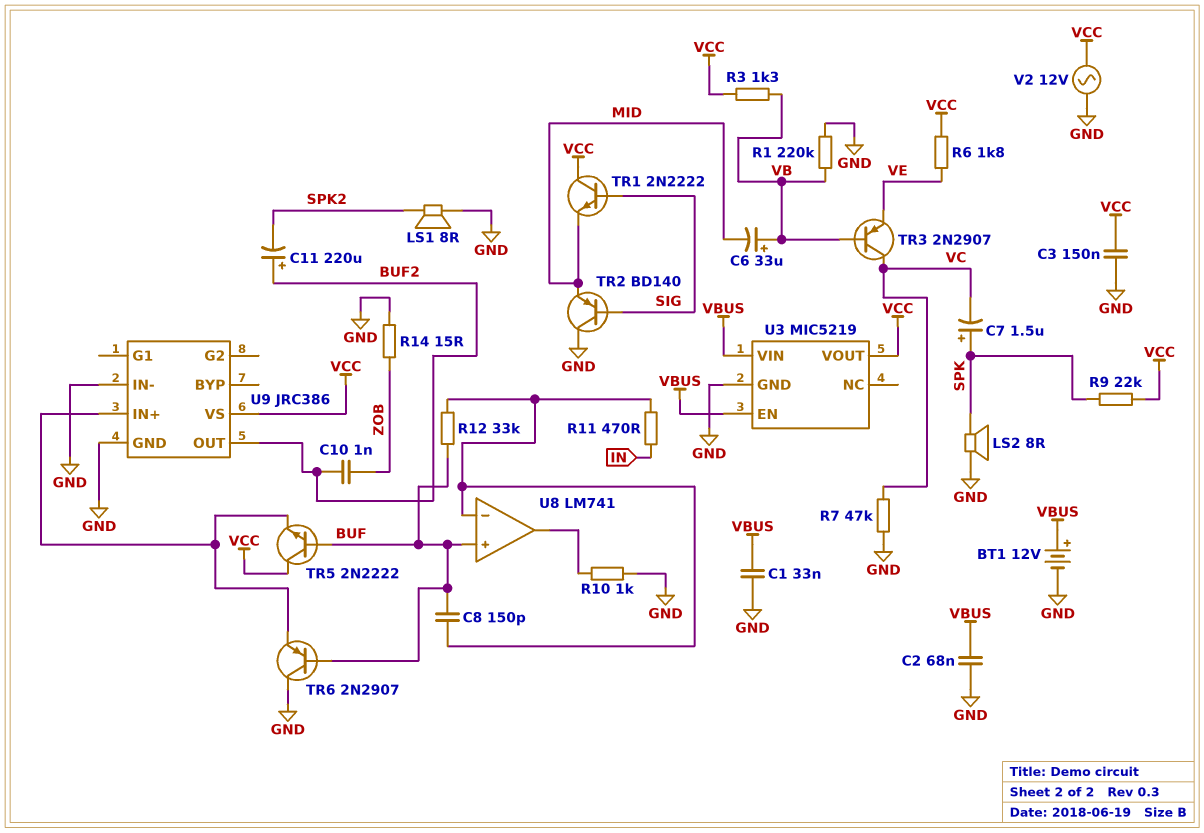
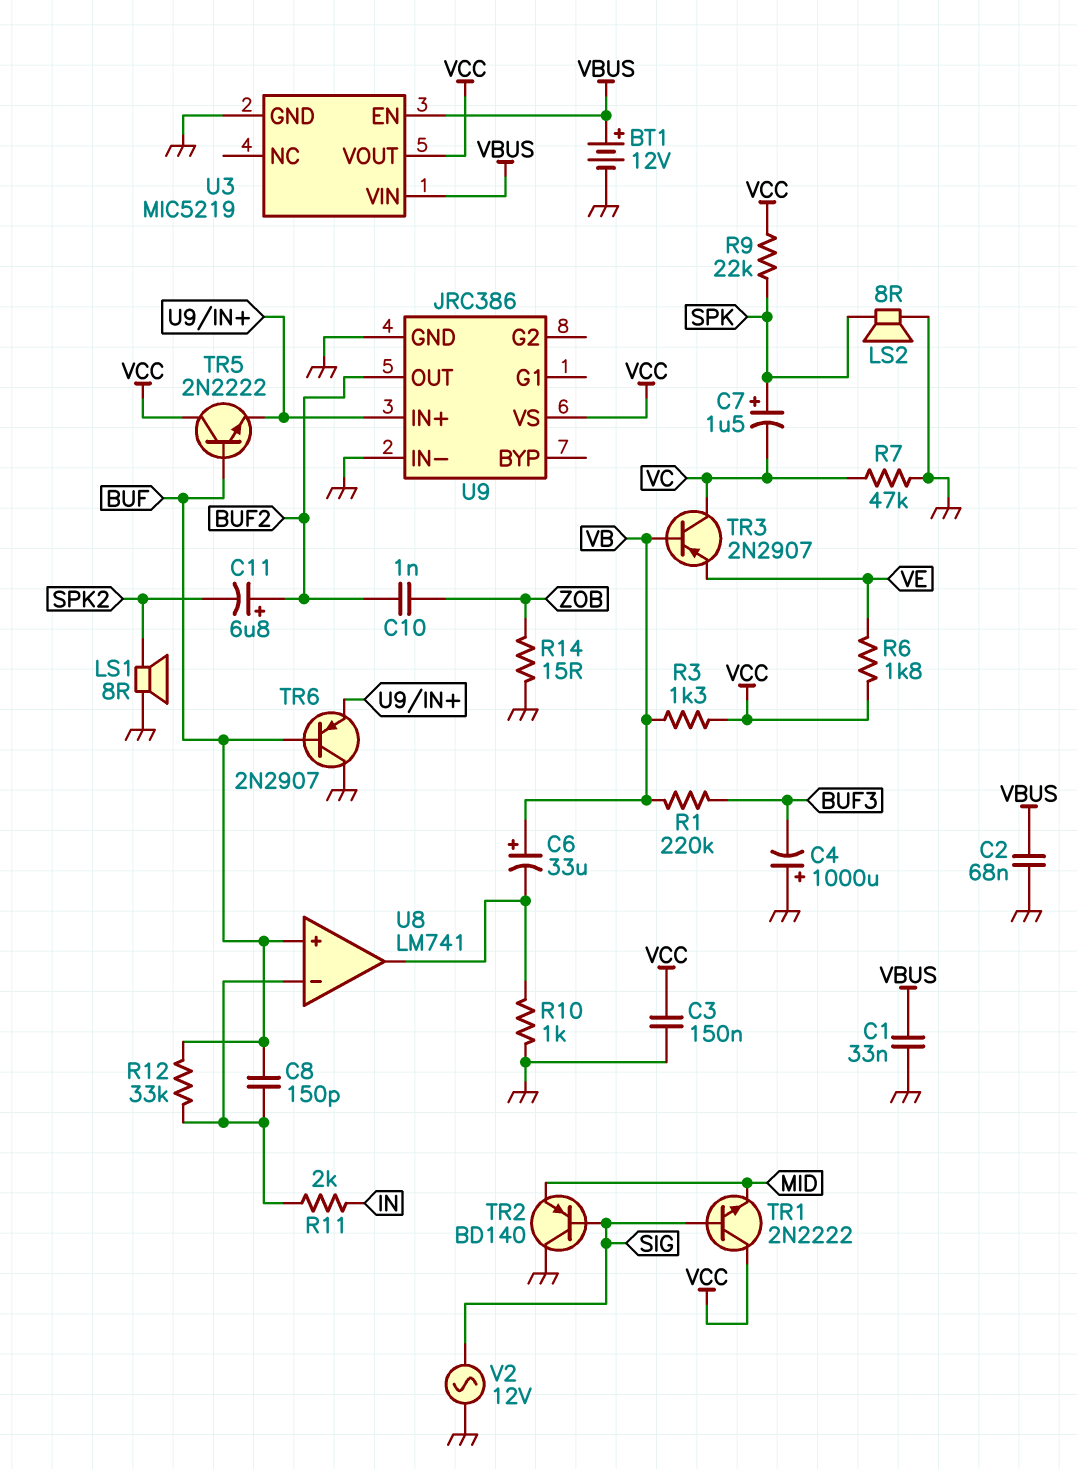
C4: none -> 1000uF (plus GND, minus BUF3)
C6: 33uF (plus VB, minus MID) -> 33uF (plus VB, minus U8/out)
C11: 220uF (plus BUF2, minus SPK2) -> 6.8uF (plus BUF2, minus SPK2)
R1: 220k (GND, VB) -> 220k (BUF3, VB)
R11: 470 (IN, U8/in-) -> 2k (IN, U8/in-)
V2: AC 12V (GND, VCC) -> AC 12V (GND, SIG)

